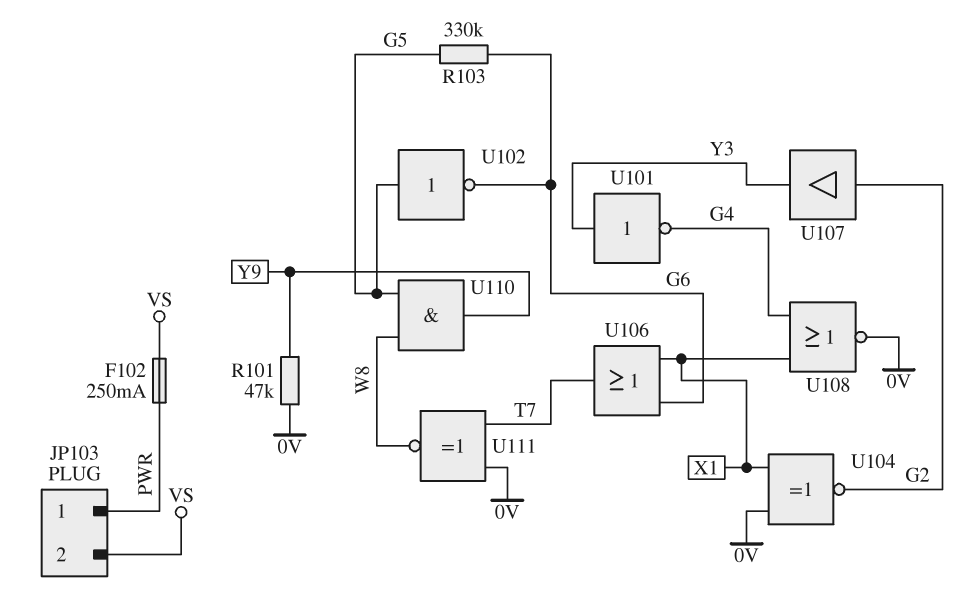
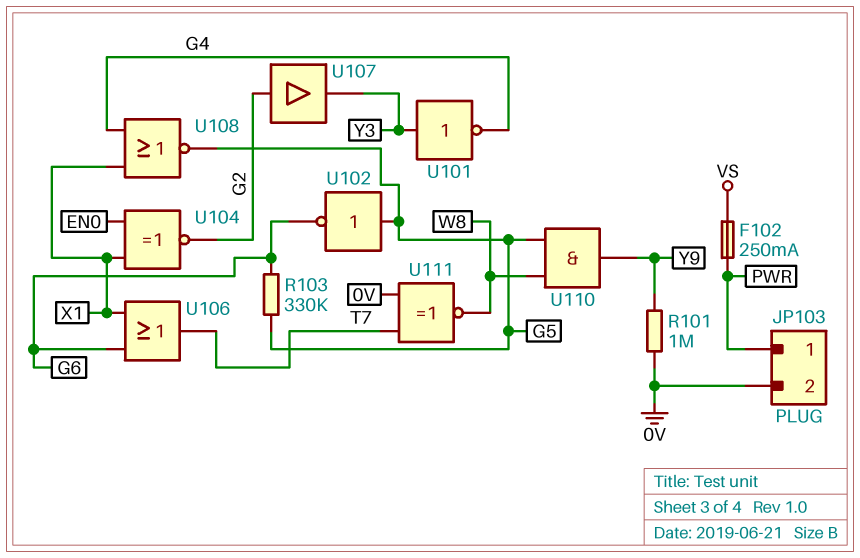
JP103 pin 2: VS -> 0V
R101: 47k (0V, Y9) -> 1M (0V, Y9)
U104: XNOR (in 0V, in X1, out G2) -> XNOR (in EN0, in X1, out G2)
U108: NOR (in G4, in X1, out 0V) -> NOR (in G4, in X1, out G5)

